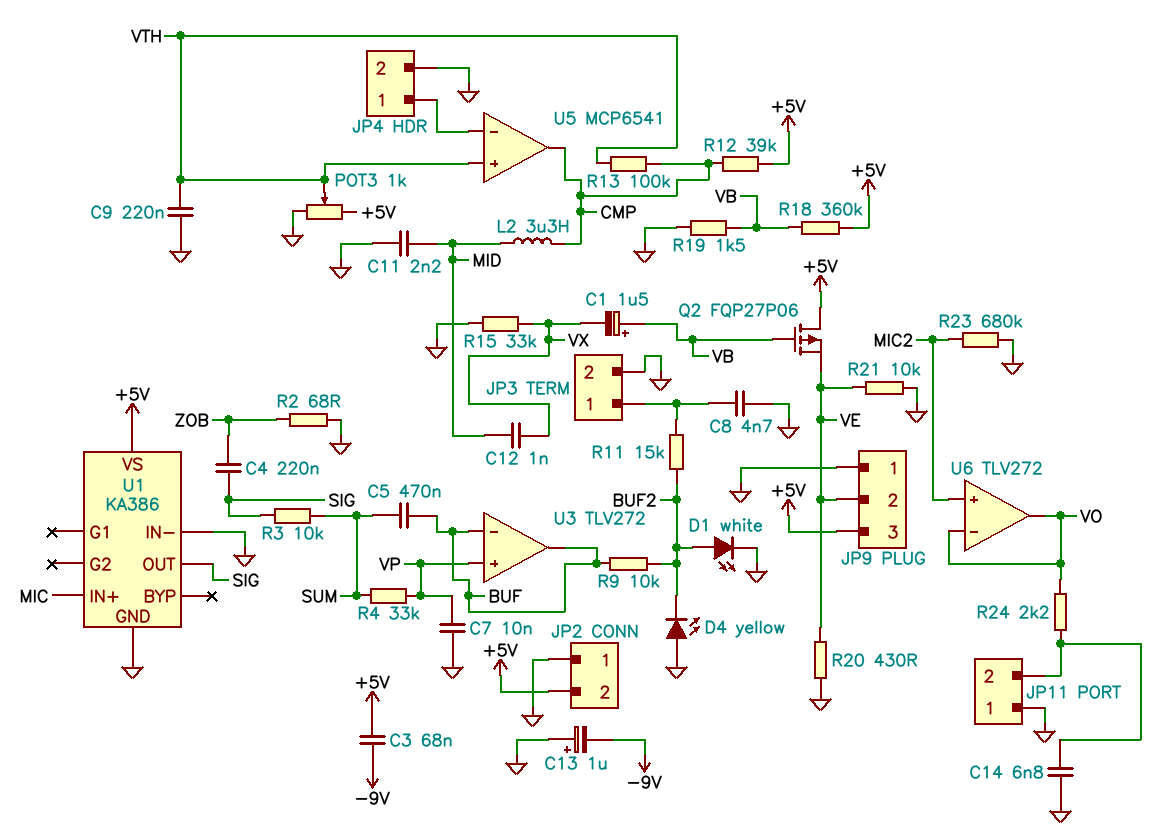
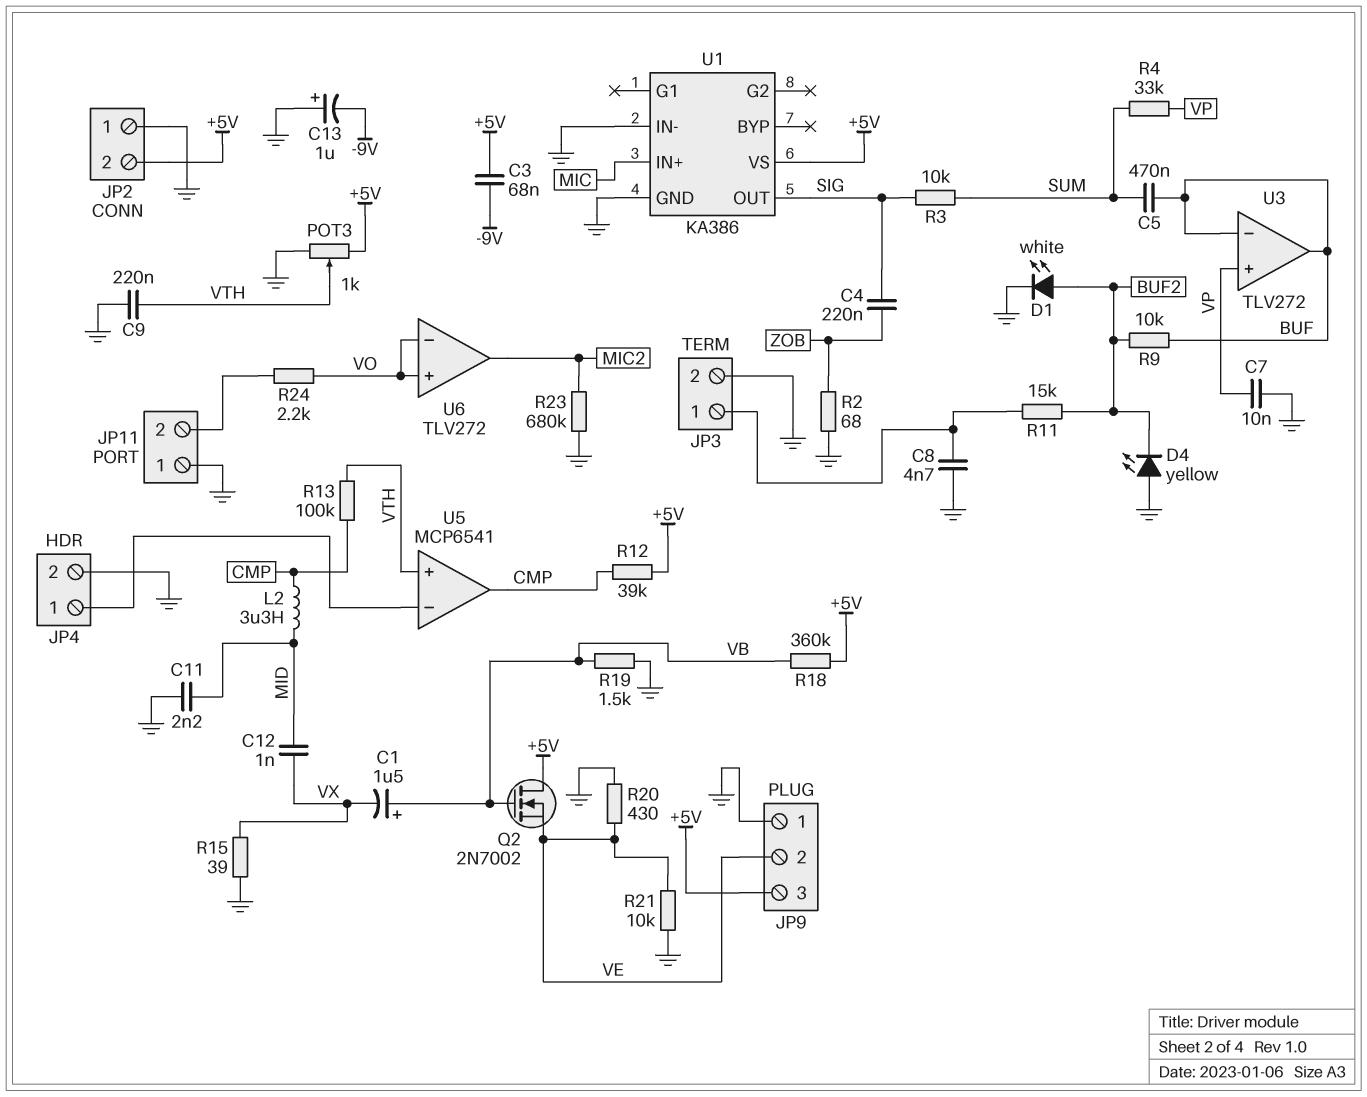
C14: 6.8nF (GND, JP11/2) -> none
Q2: PMOS FQP27P06 (G VB, D +5V, S VE) -> NMOS 2N7002 (G VB, D +5V, S VE)
R15: 33k (GND, VX) -> 39 (GND, VX)
U6 pin in+: MIC2 -> VO
U6 pin out: VO -> MIC2

